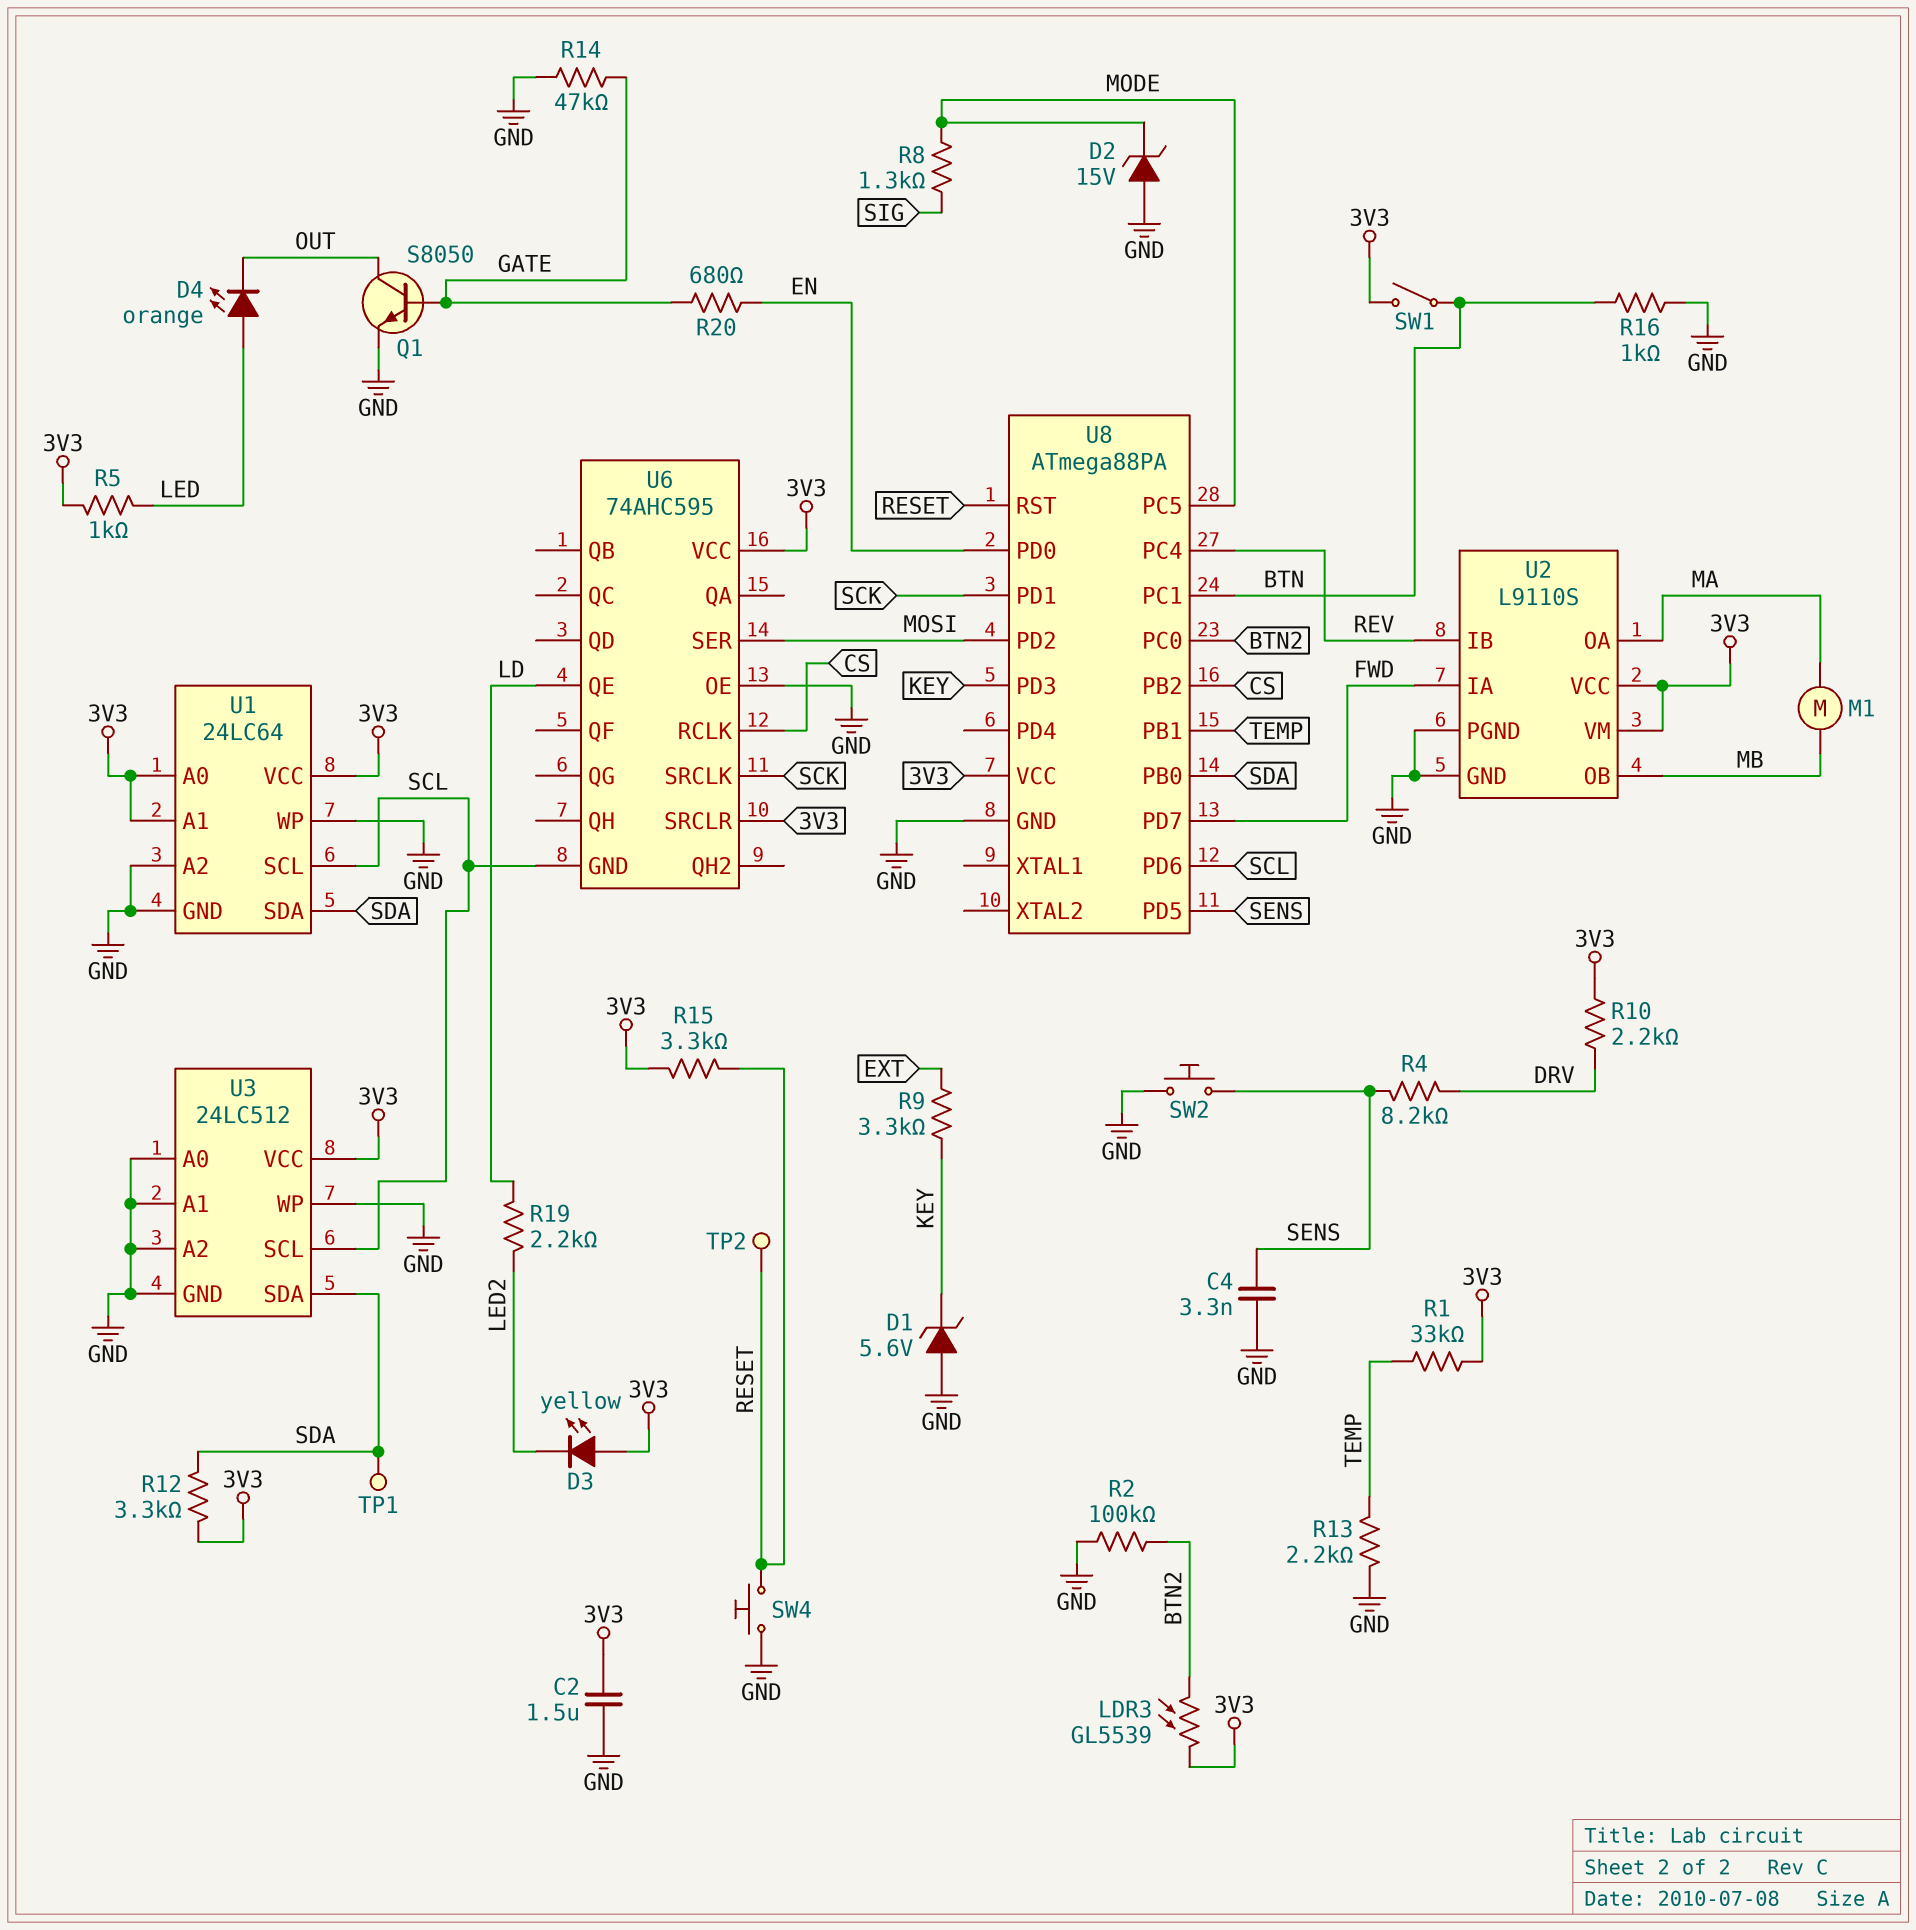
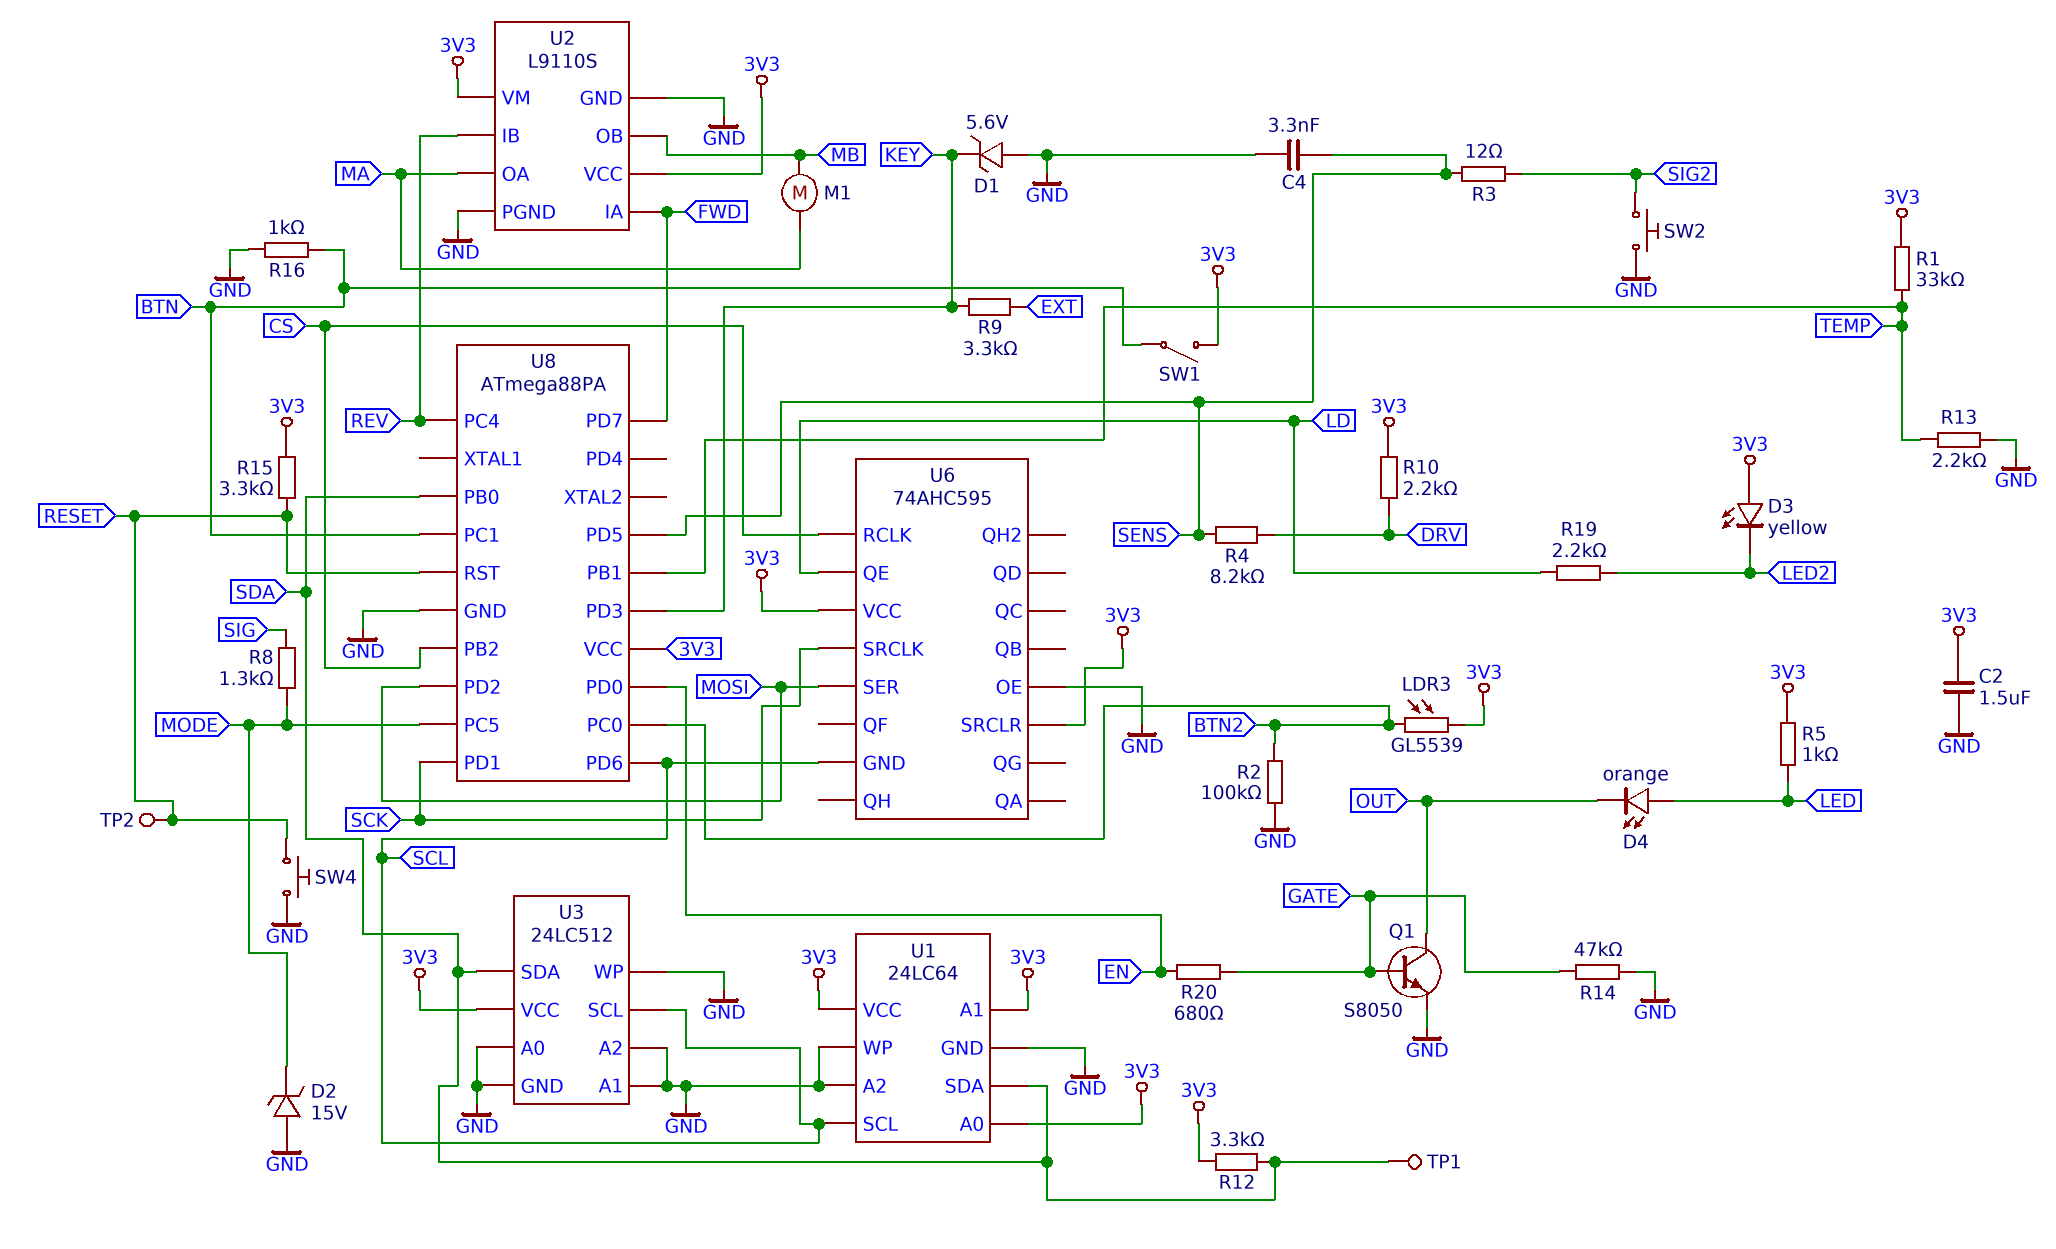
R3: none -> 12 (SENS, SIG2)
SW2: button (GND, SENS) -> button (GND, SIG2)

